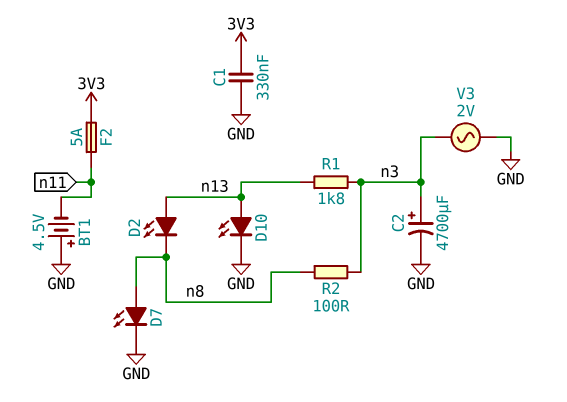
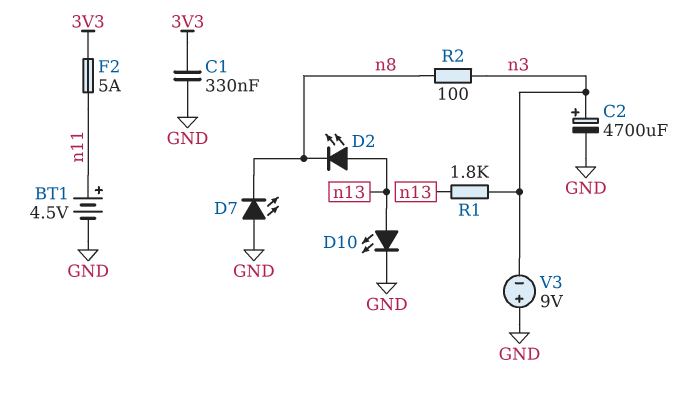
BT1: 4.5V (plus GND, minus n11) -> 4.5V (plus n11, minus GND)
D7: LED (A n8, K GND) -> LED (A GND, K n8)
V3: AC 2V (GND, n3) -> 9V (plus GND, minus n3)

